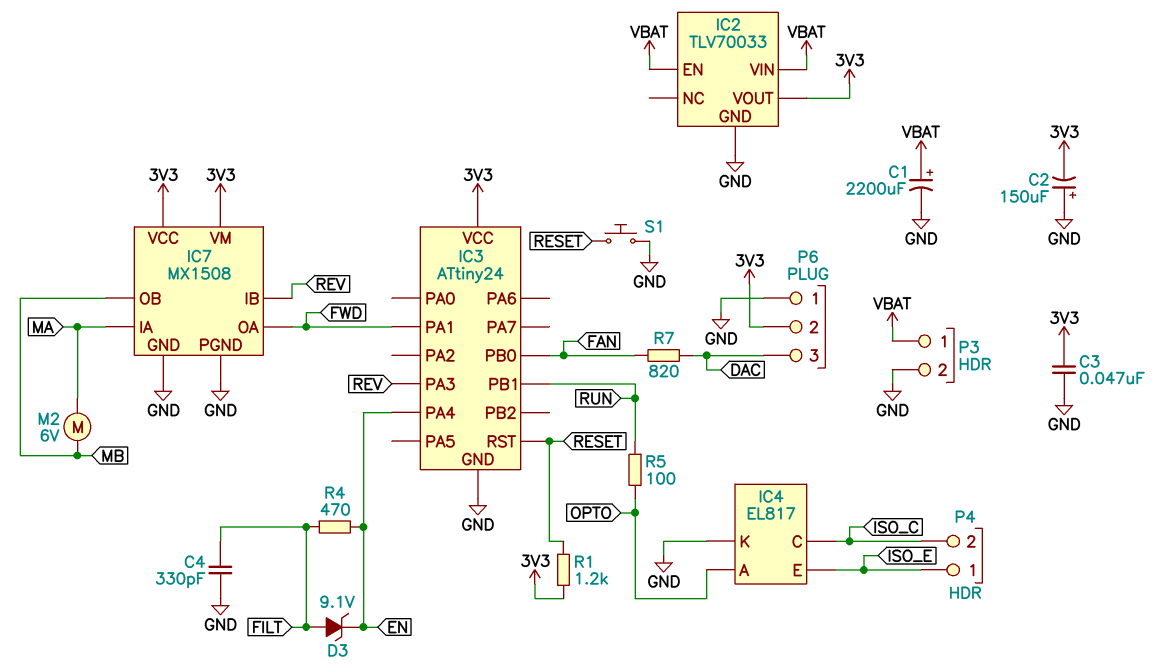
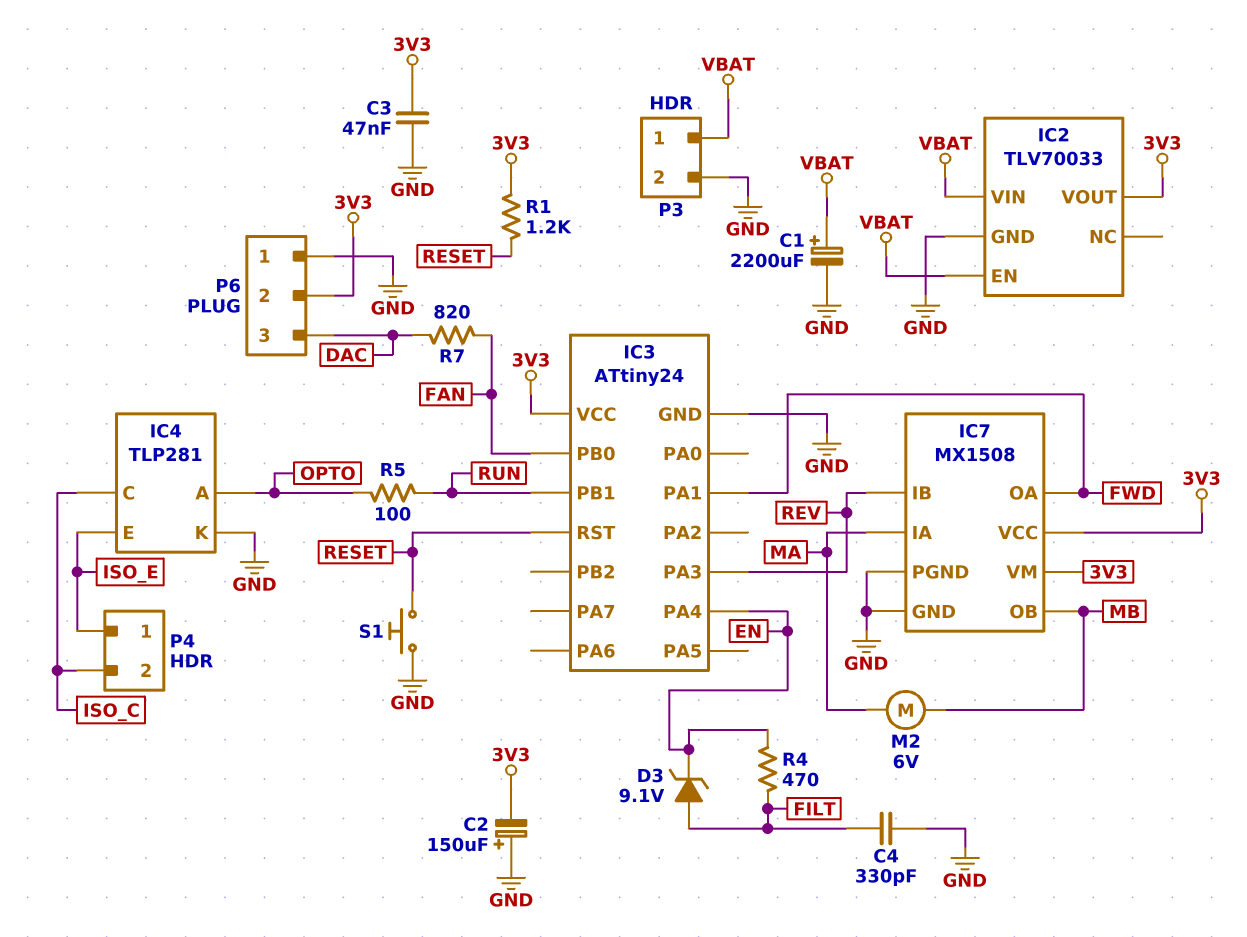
IC4: EL817 -> TLP281

